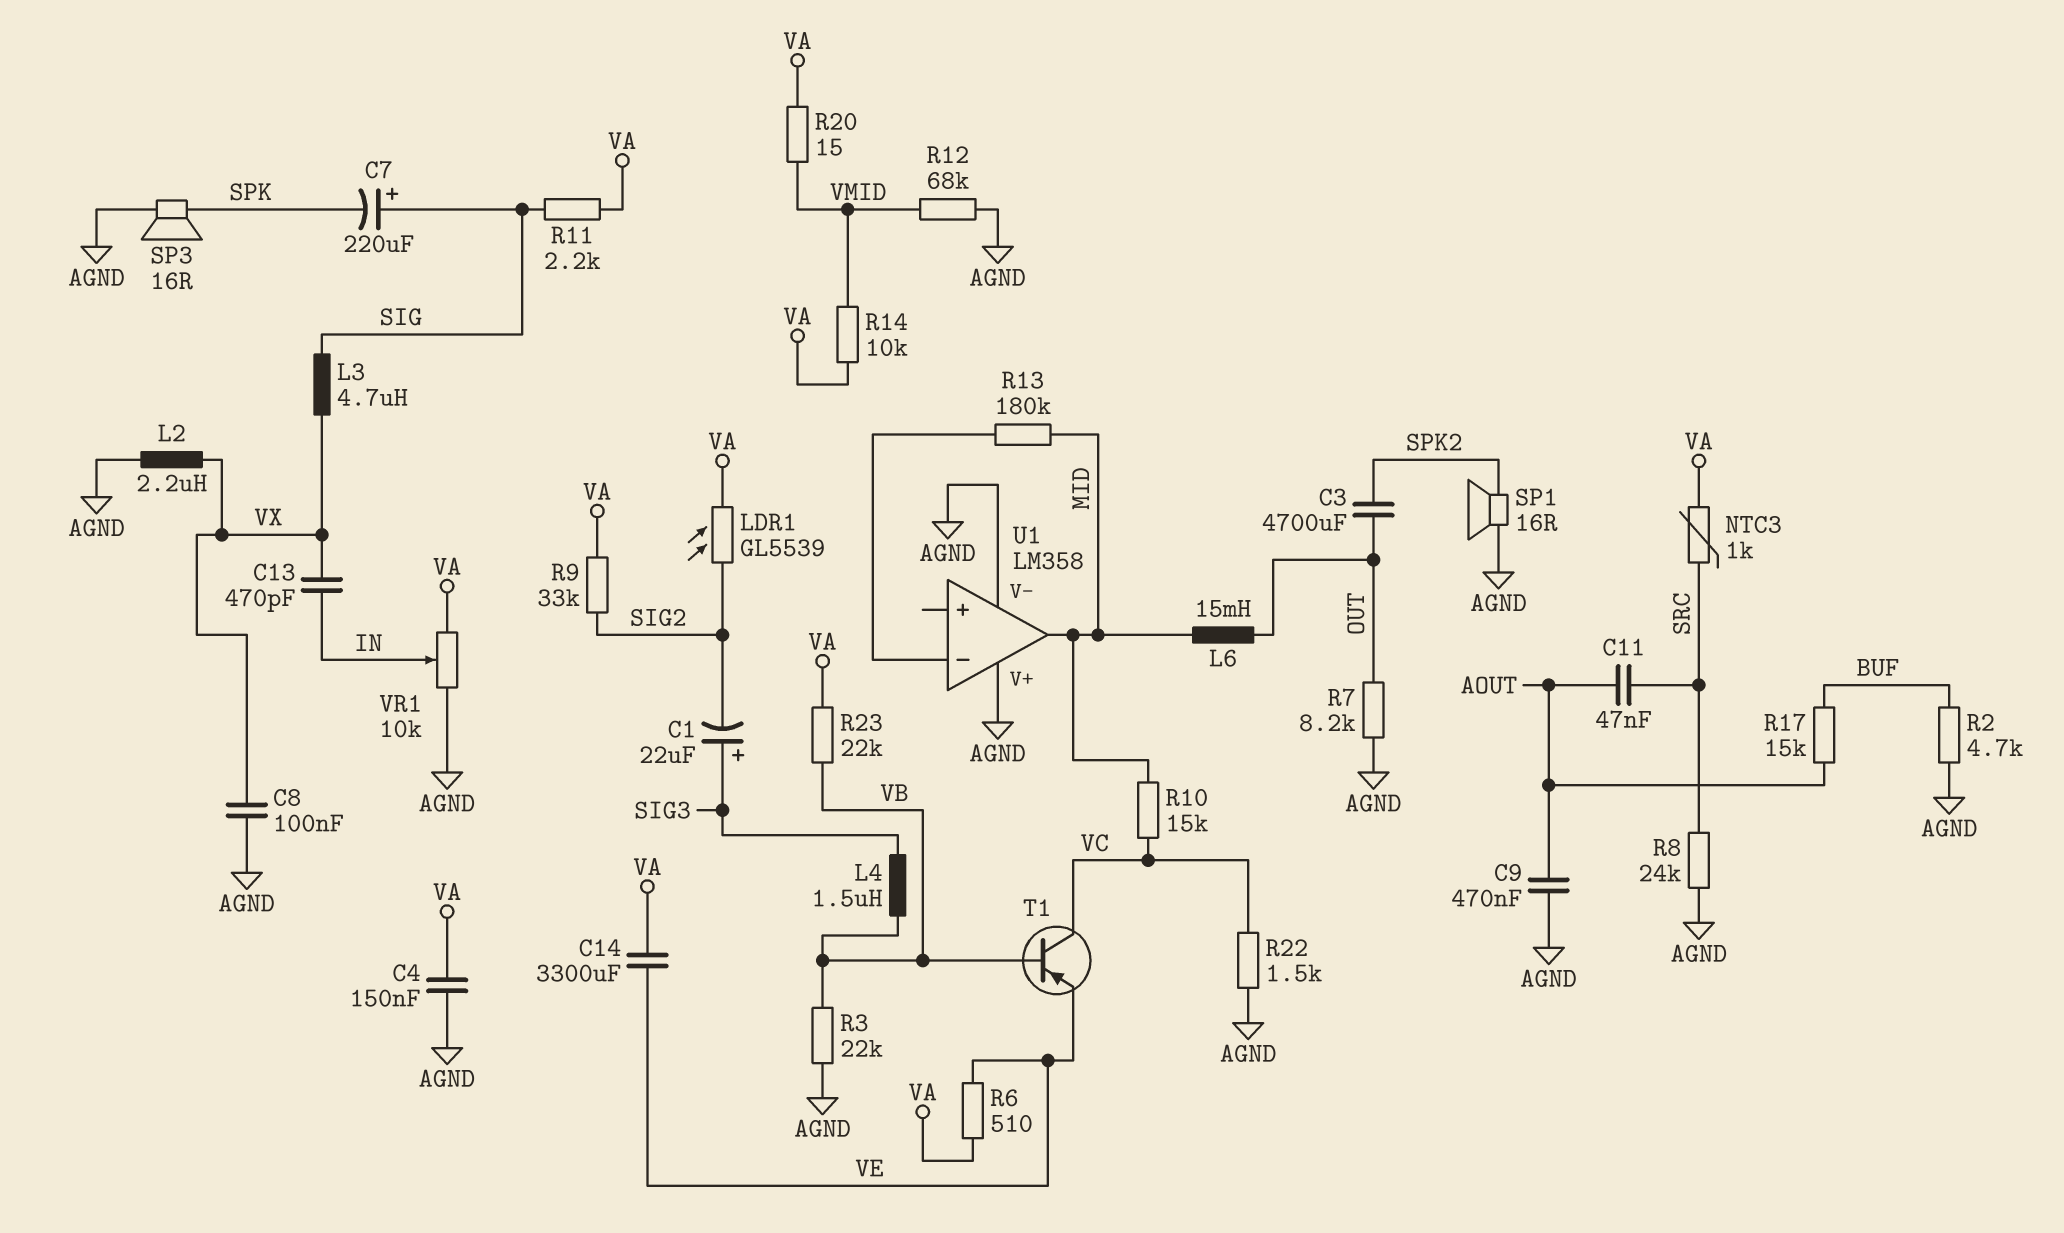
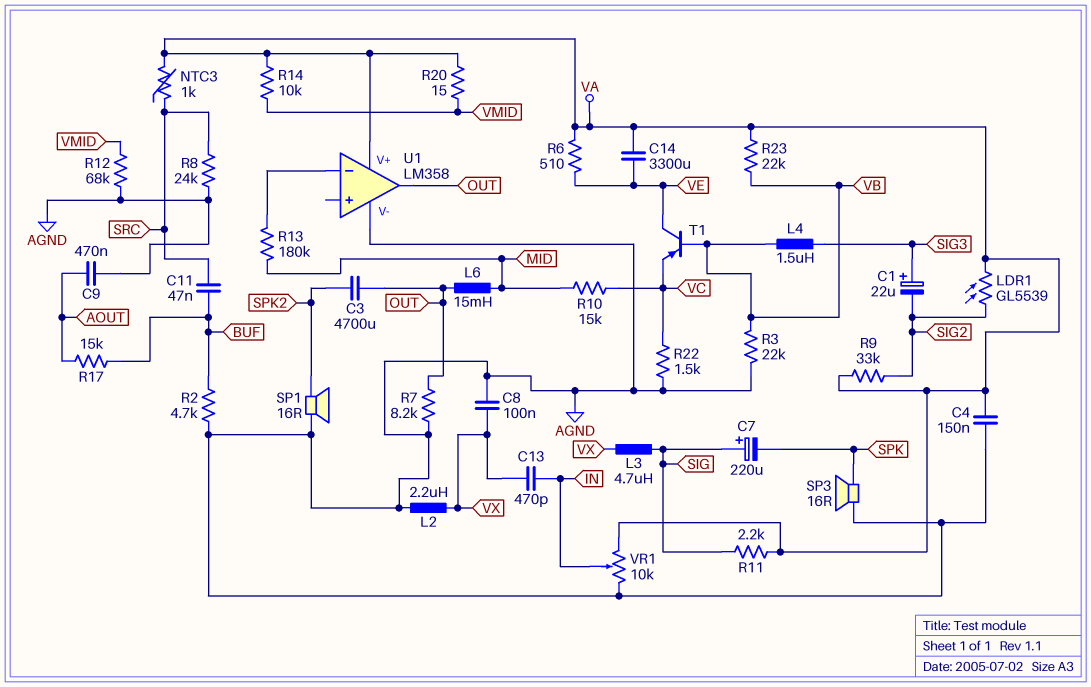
C11: 47nF (AOUT, SRC) -> 47nF (BUF, SRC)
T1: PNP (B VB, C VC, E VE) -> PNP (B VB, C VE, E VC)
U1 pin V+: AGND -> VA
U1 pin out: MID -> OUT

